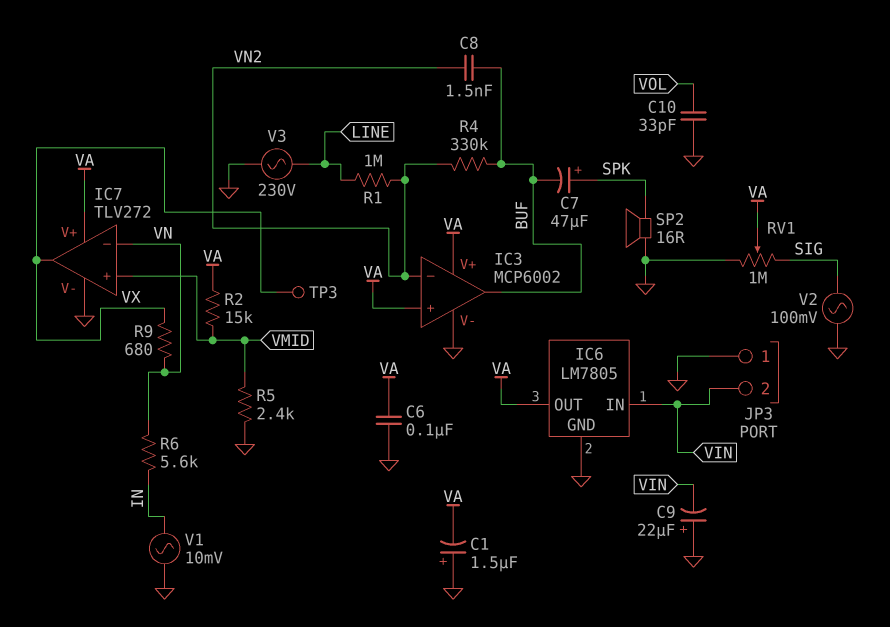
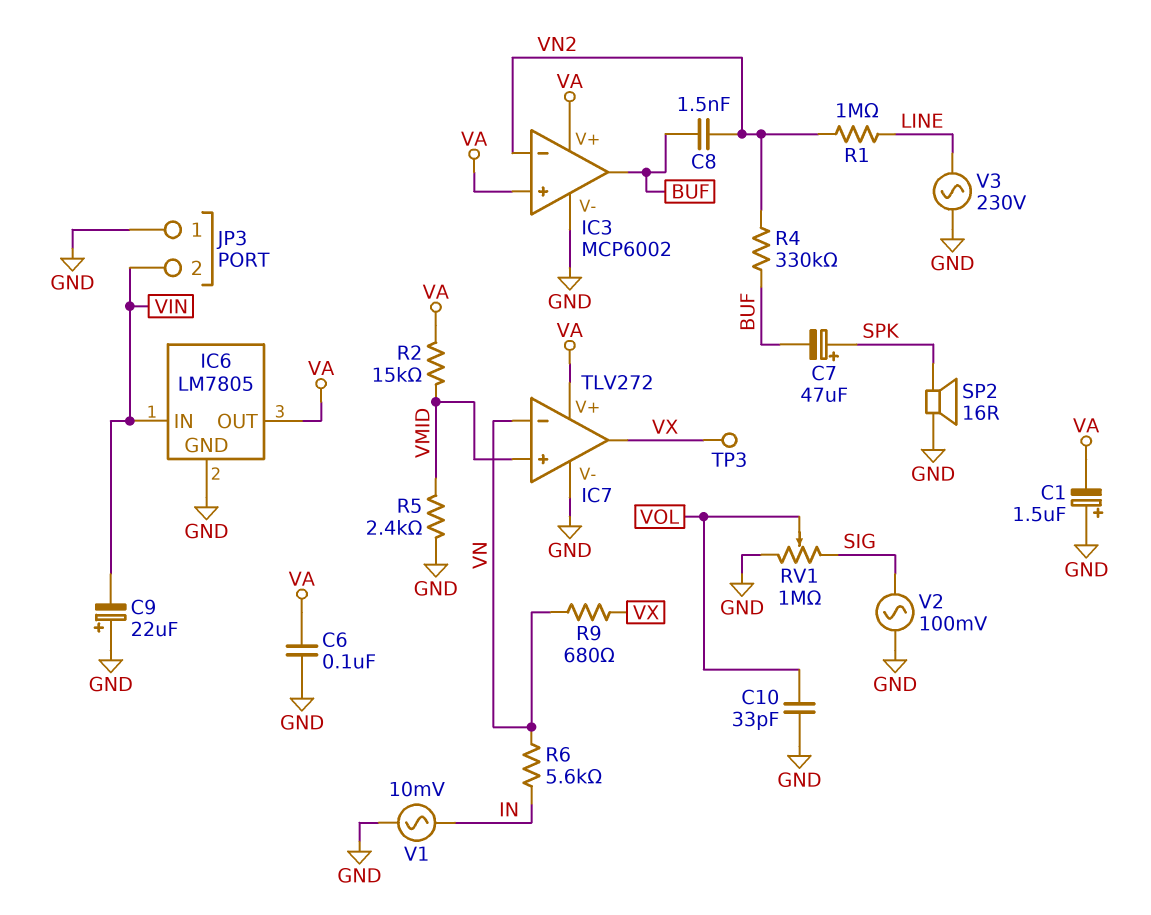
RV1: 1M (GND, SIG, wiper VA) -> 1M (GND, SIG, wiper VOL)

